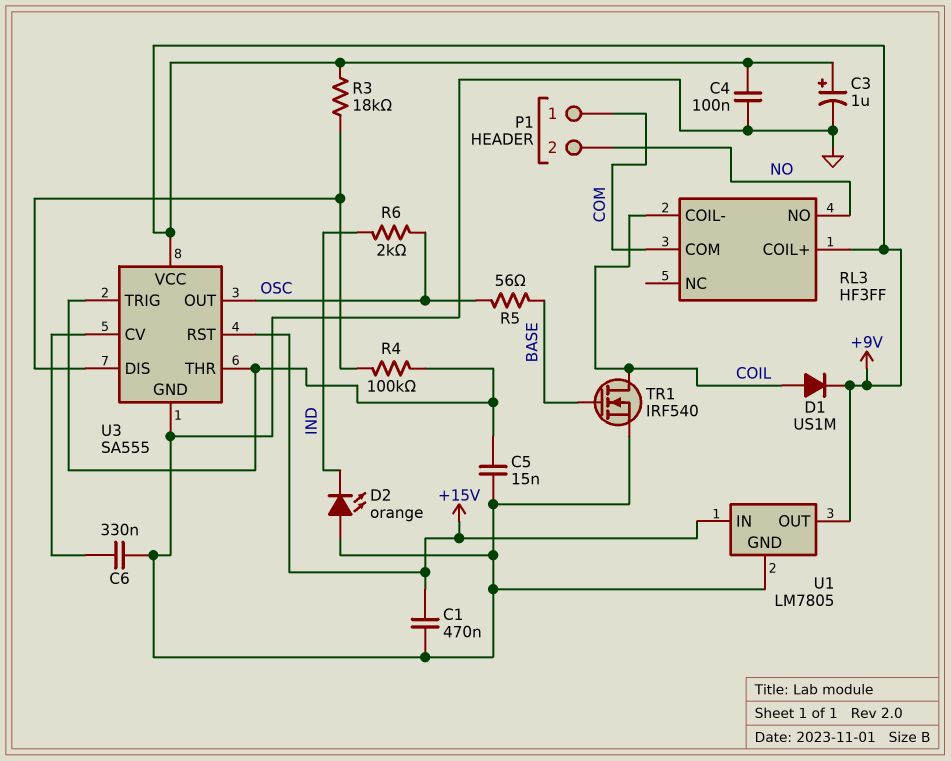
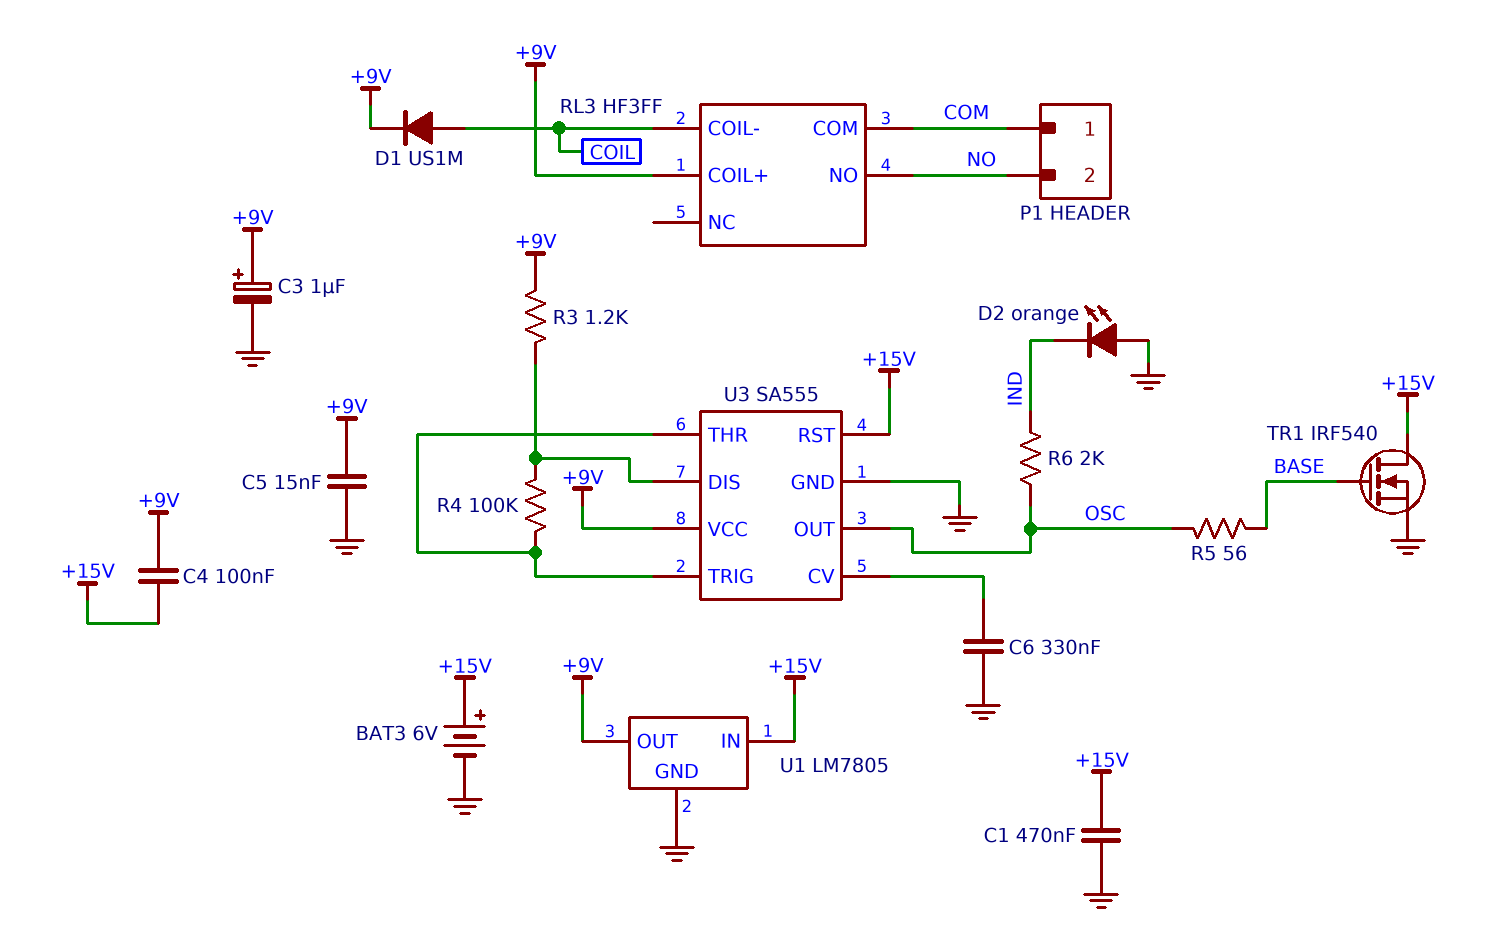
BAT3: none -> 6V (plus +15V, minus GND)
C4: 100nF (+9V, GND) -> 100nF (+9V, +15V)
C5: 15nF (GND, U3/THR) -> 15nF (+9V, GND)
R3: 18k (+9V, U3/DIS) -> 1.2k (+9V, U3/DIS)
TR1: NMOS IRF540 (G BASE, D COIL, S GND) -> NMOS IRF540 (G BASE, D +15V, S GND)

